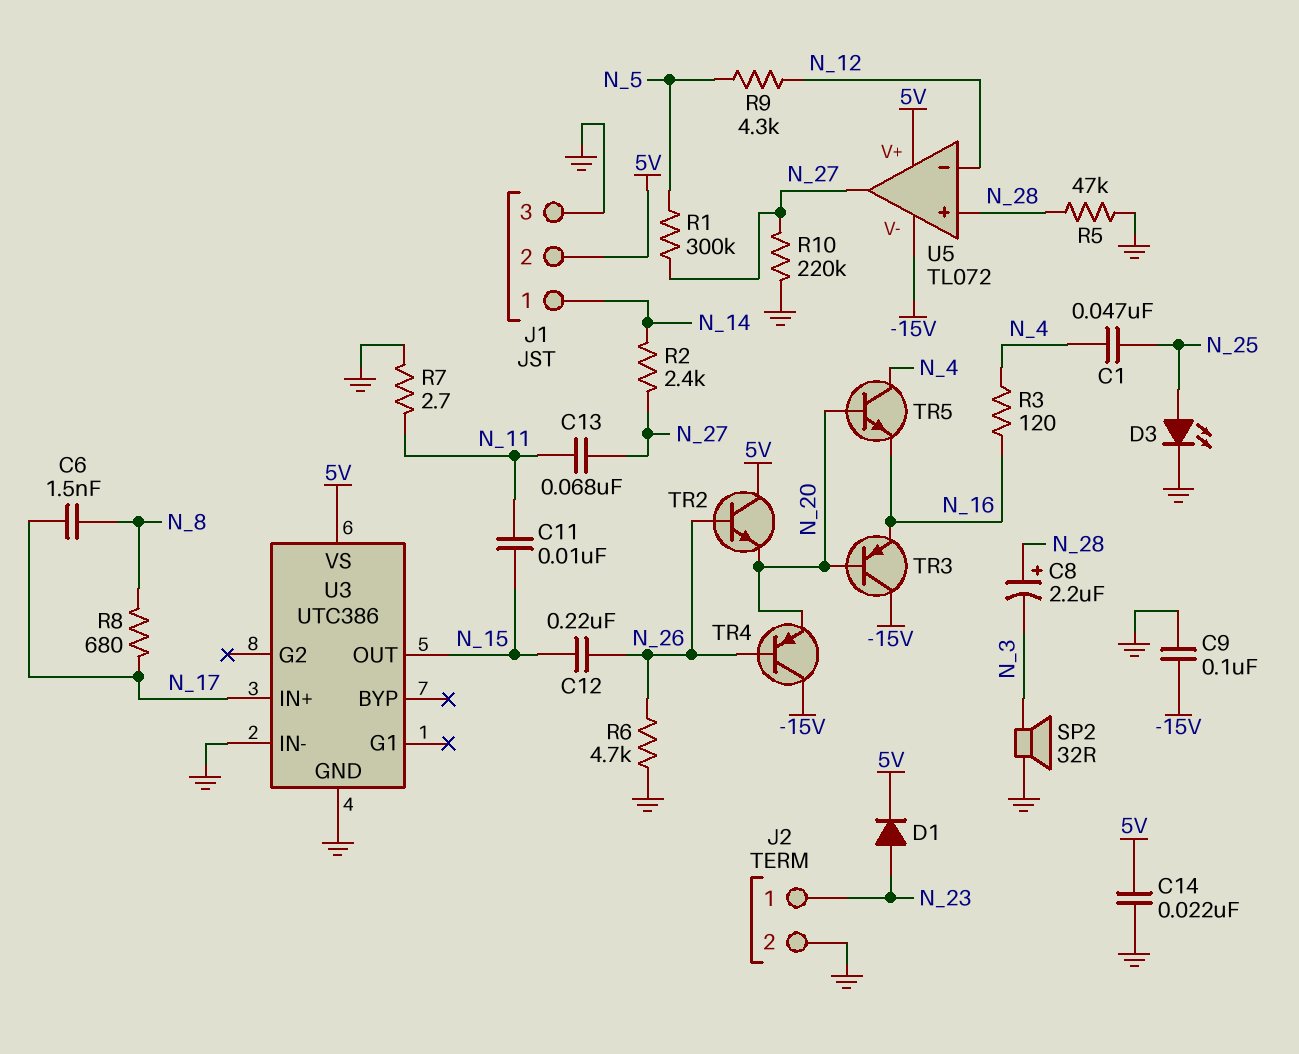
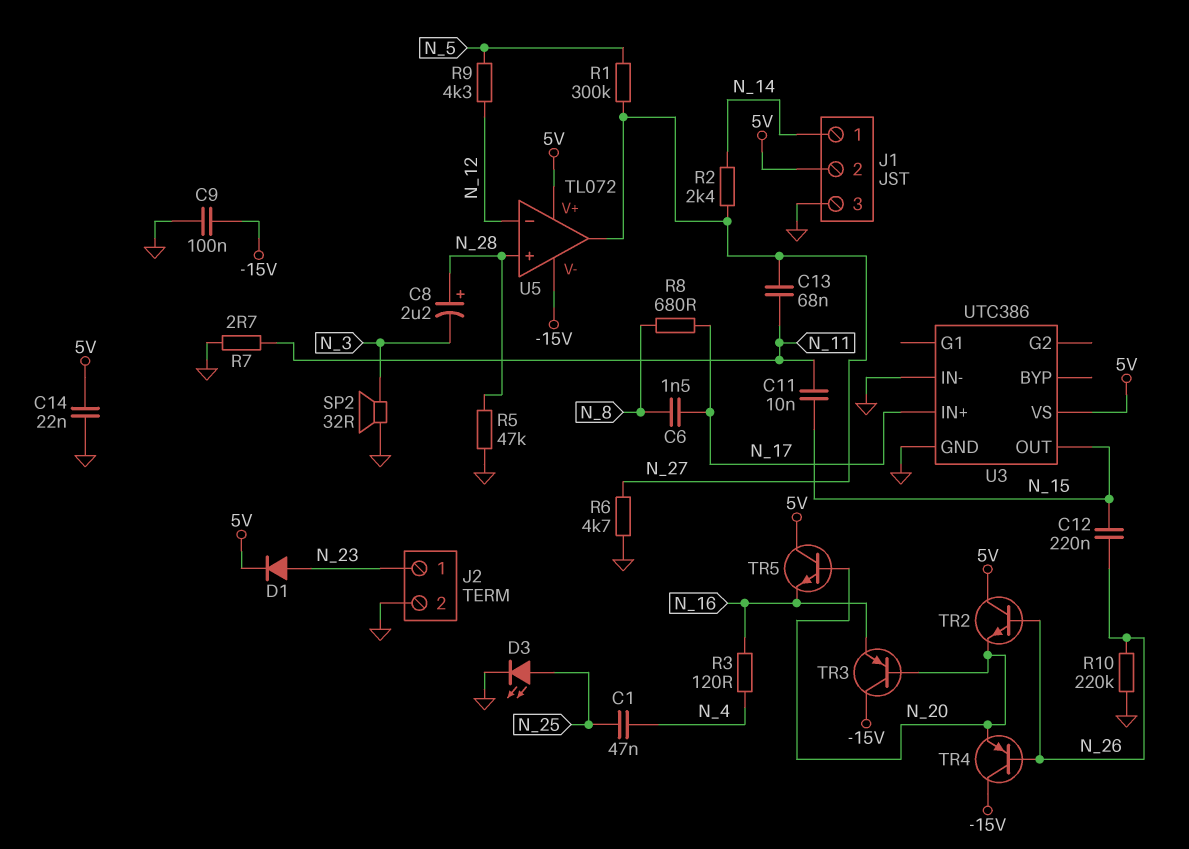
R6: 4.7k (GND, N_26) -> 4.7k (GND, N_27)
R10: 220k (GND, N_27) -> 220k (GND, N_26)
TR5: NPN (B N_20, C N_4, E N_16) -> NPN (B N_20, C 5V, E N_16)

